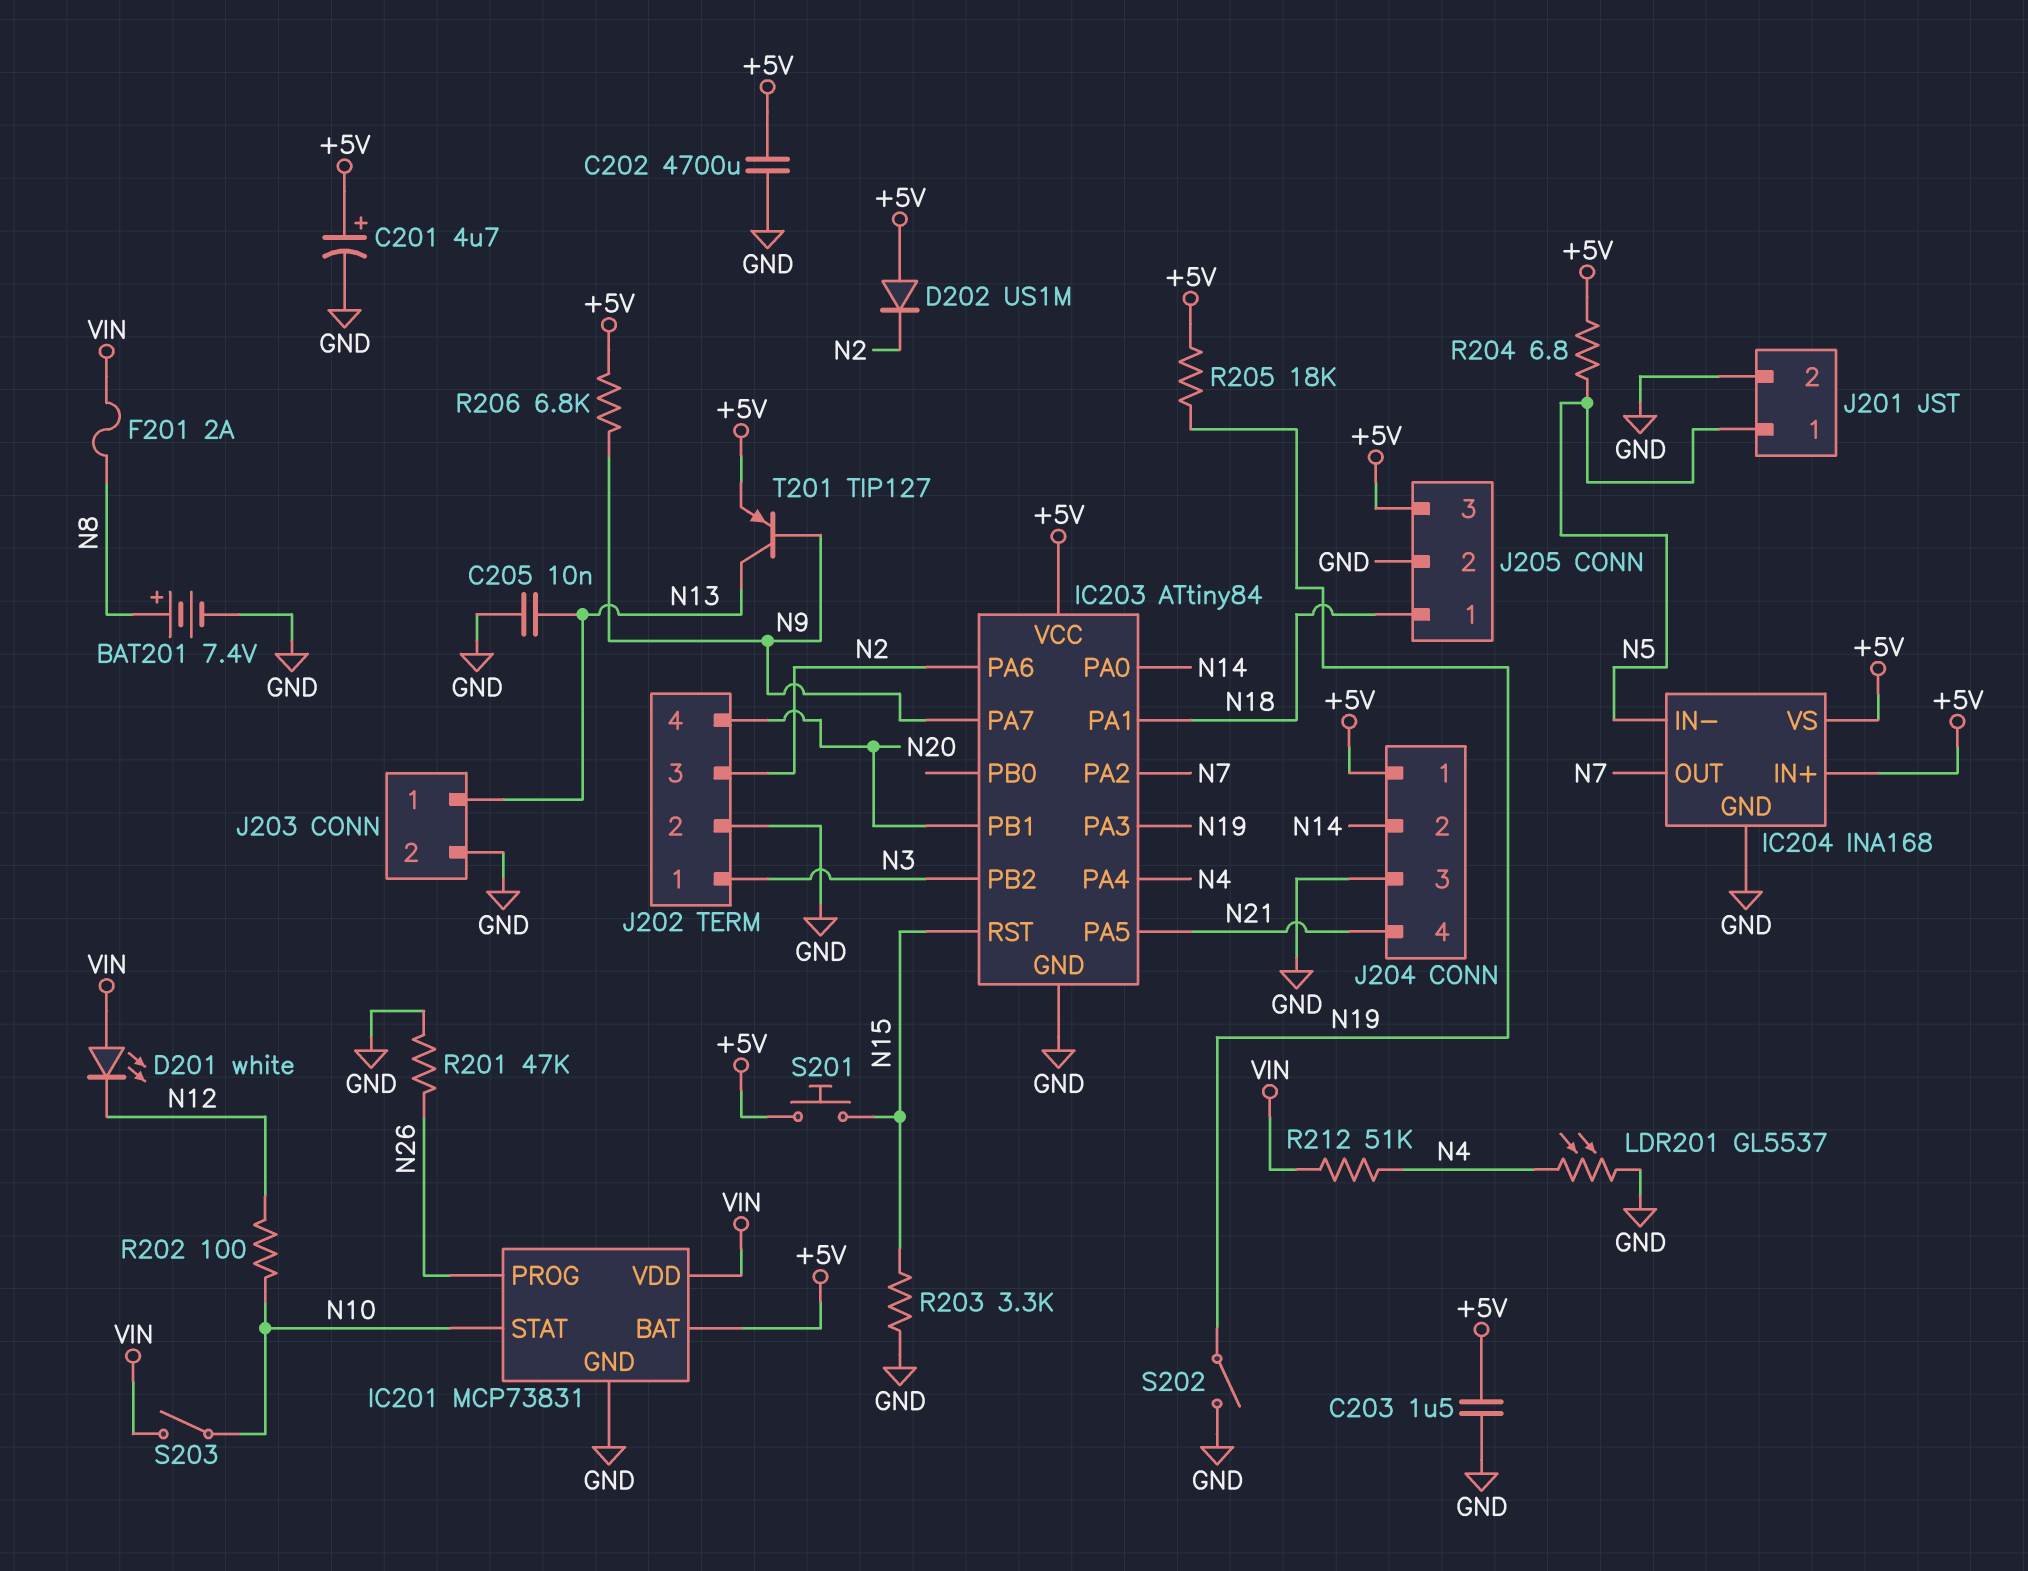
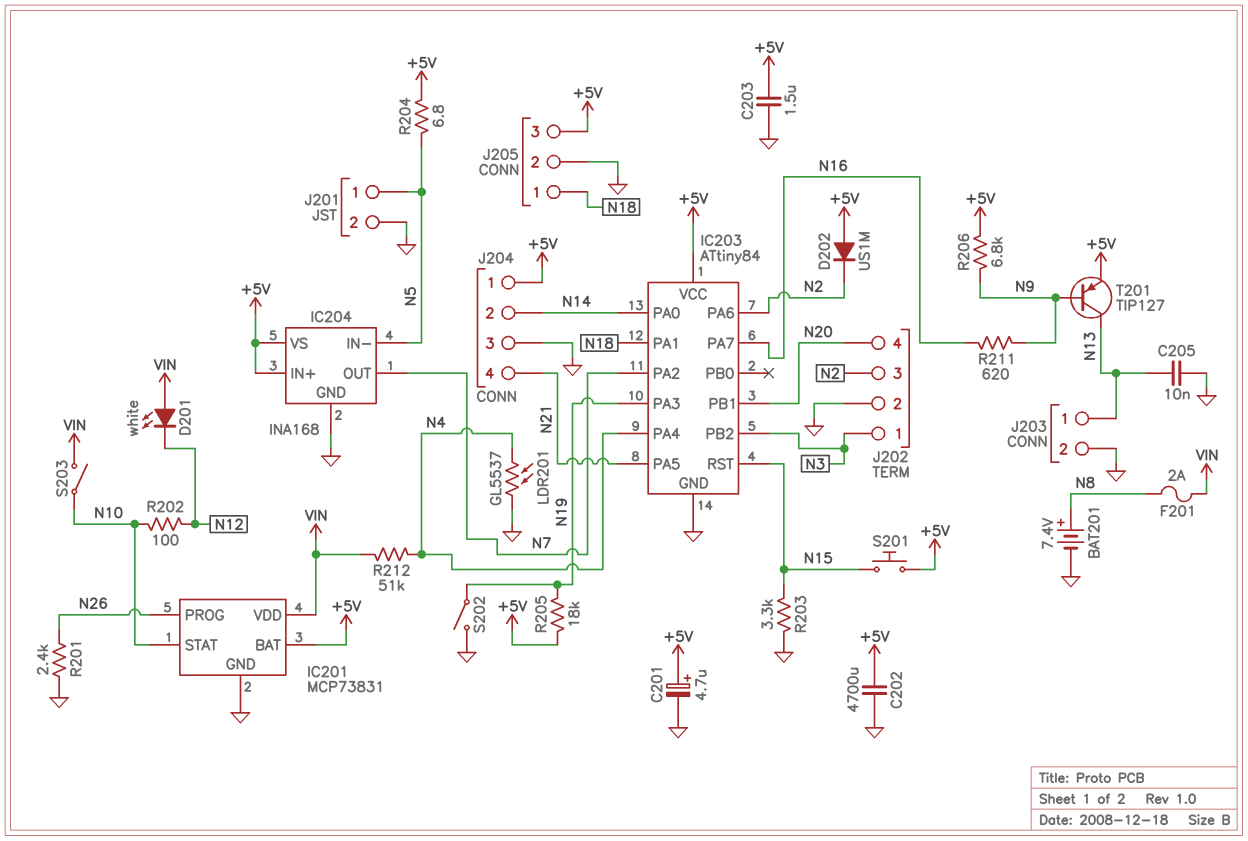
IC203 pin PA7: N9 -> N16
R201: 47k (GND, N26) -> 2.4k (GND, N26)
R211: none -> 620 (N9, N16)

